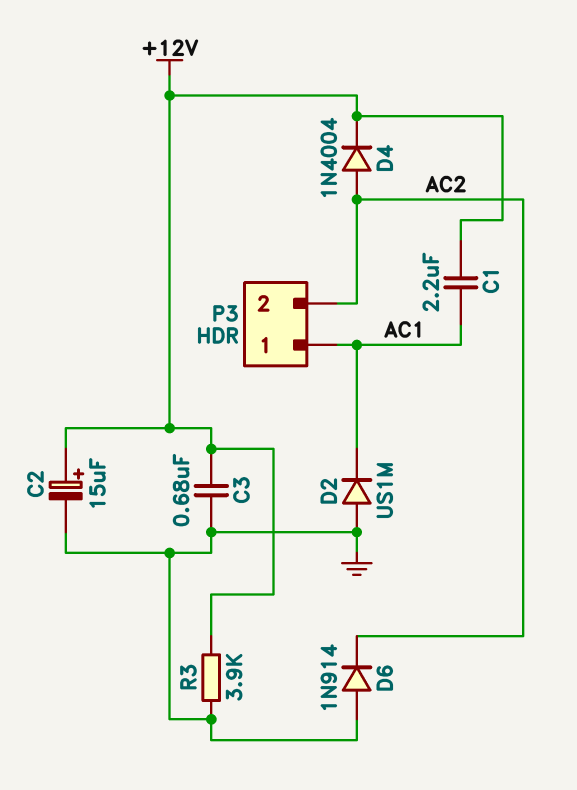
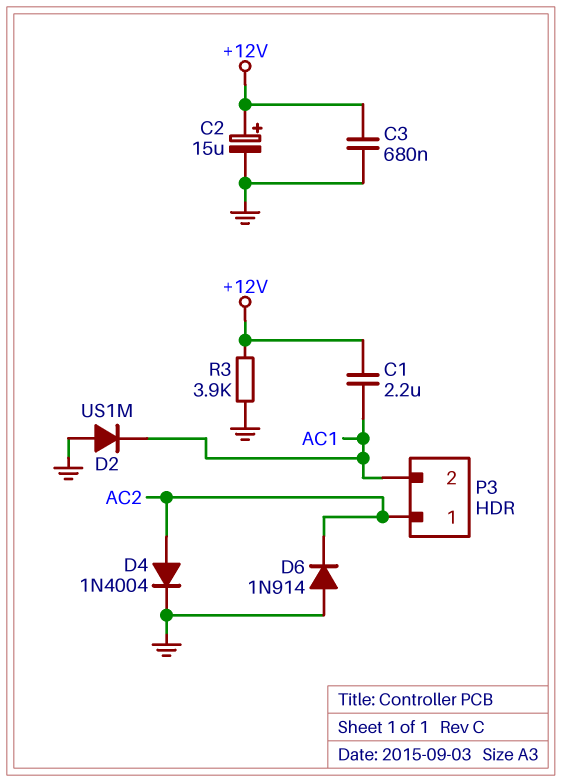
D4: diode 1N4004 (A AC2, K +12V) -> diode 1N4004 (A AC2, K GND)
P3 pin 1: AC1 -> AC2
P3 pin 2: AC2 -> AC1

